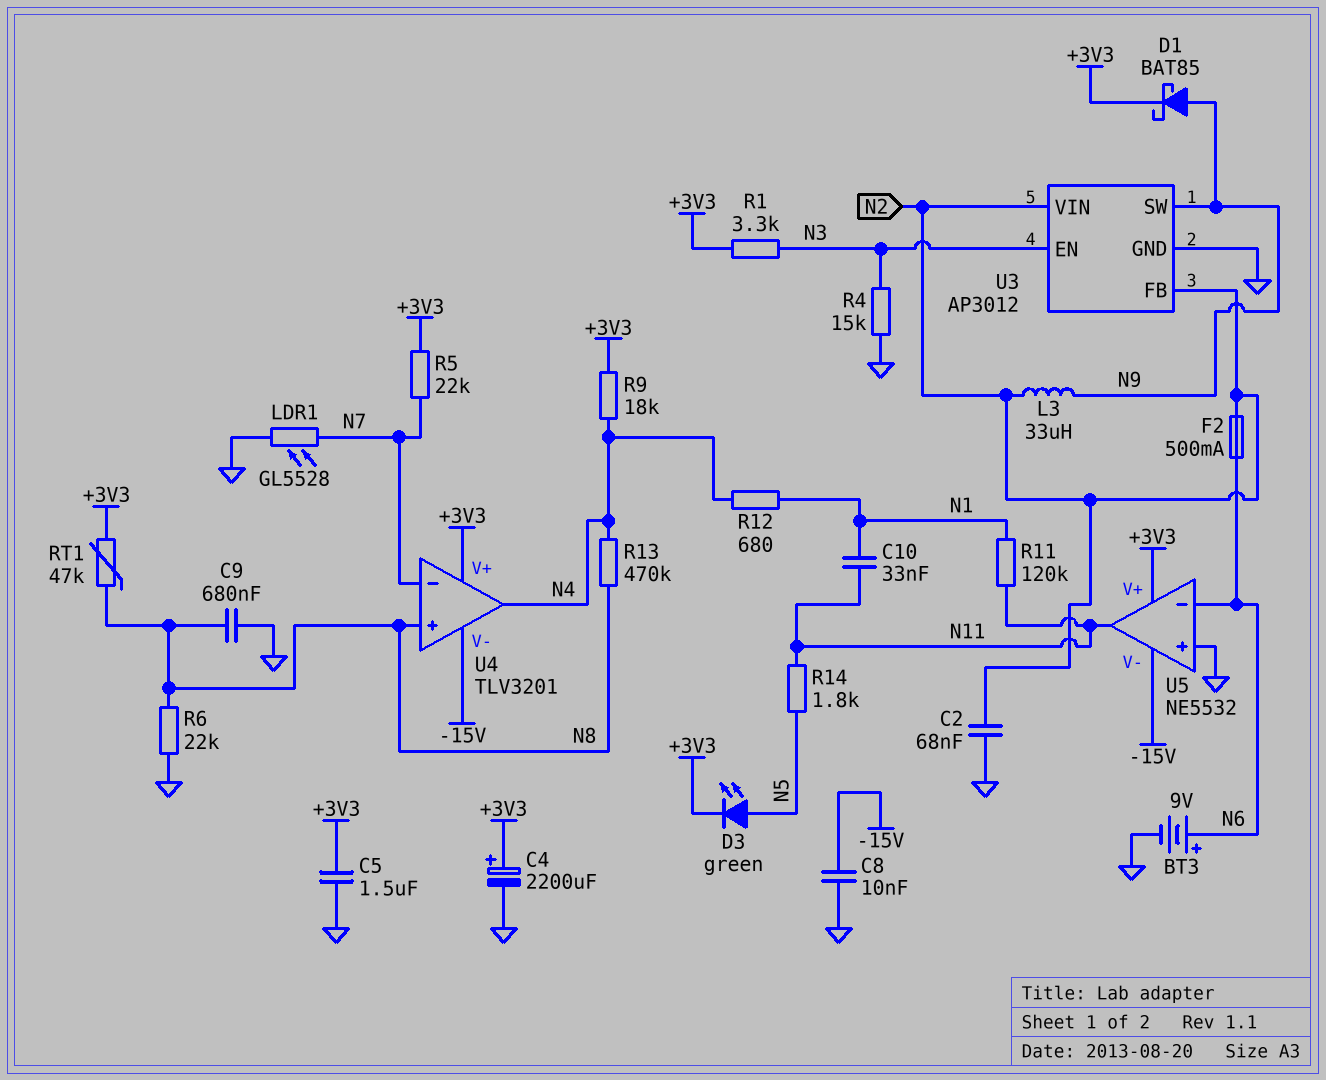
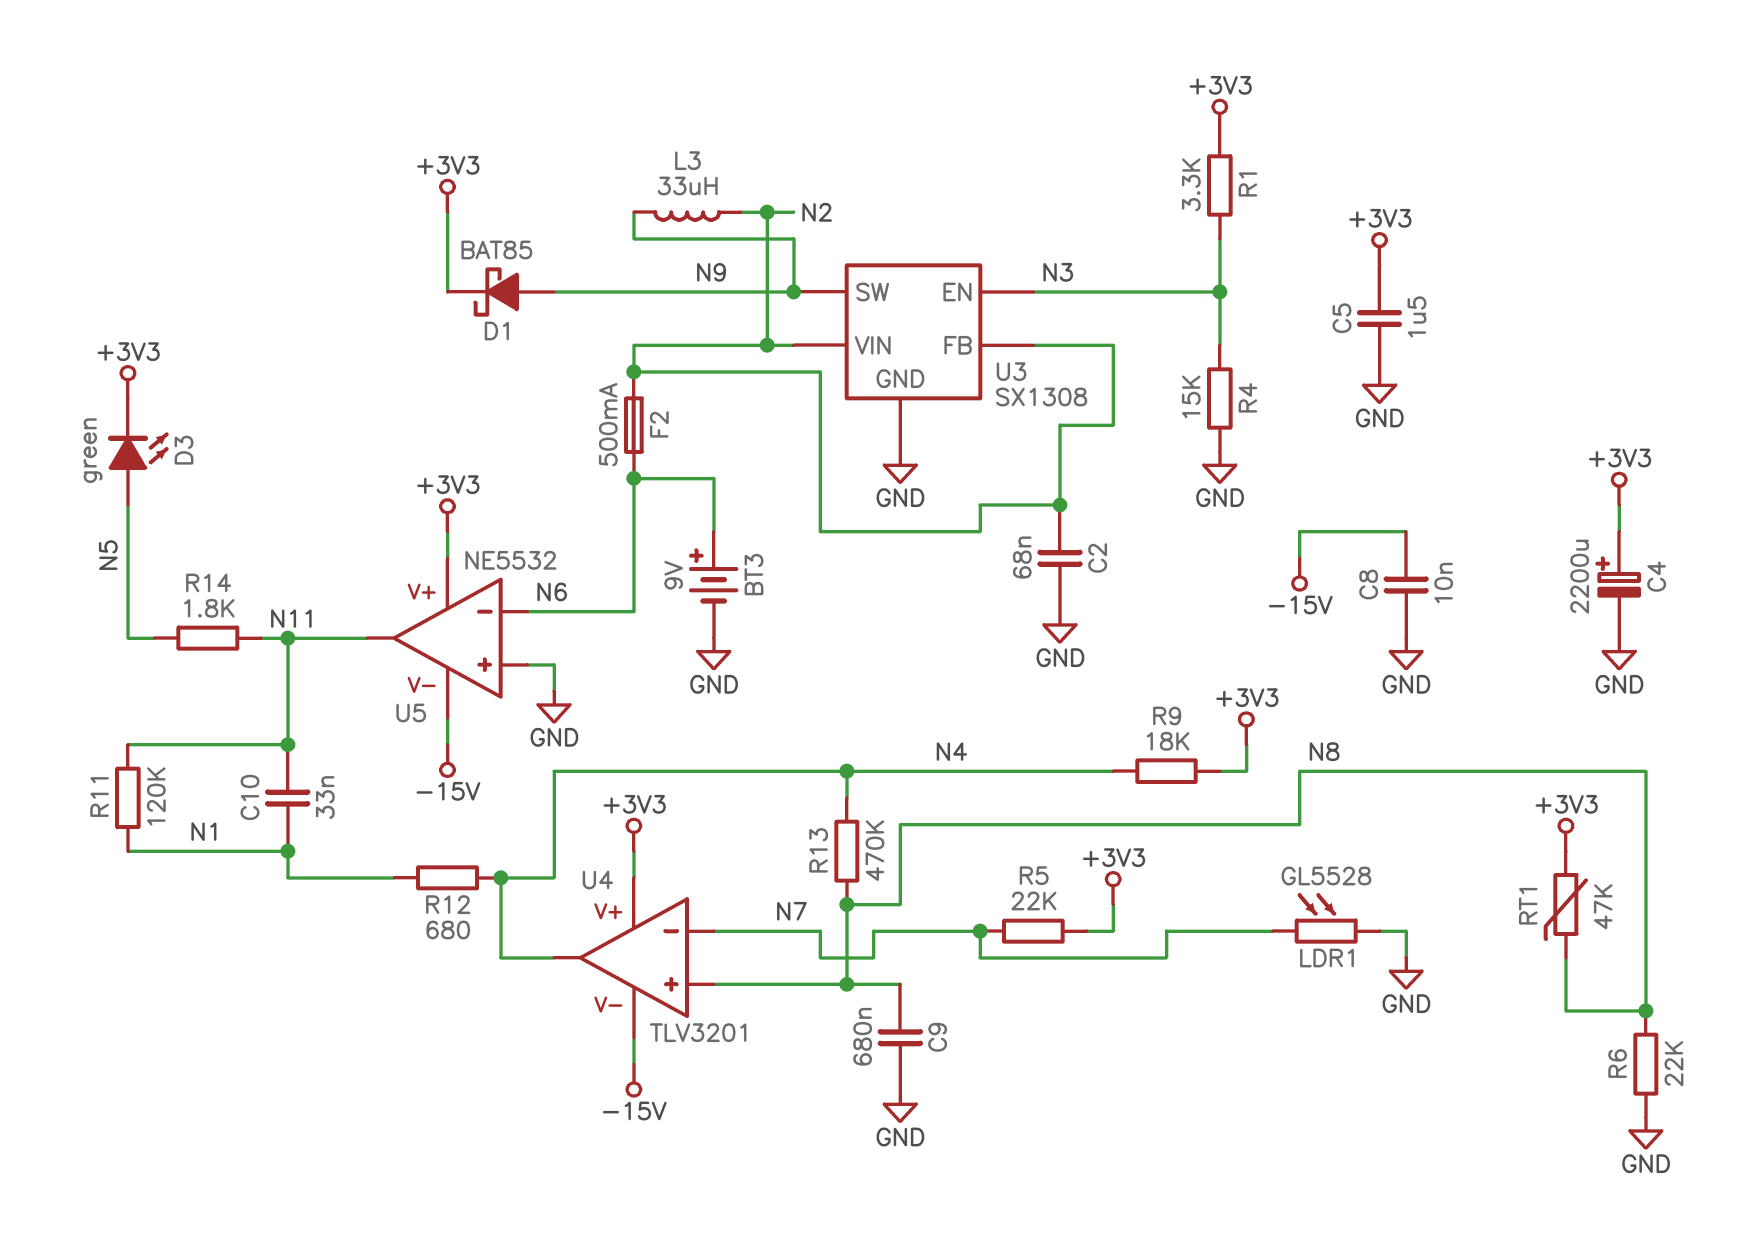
U3: AP3012 -> SX1308

